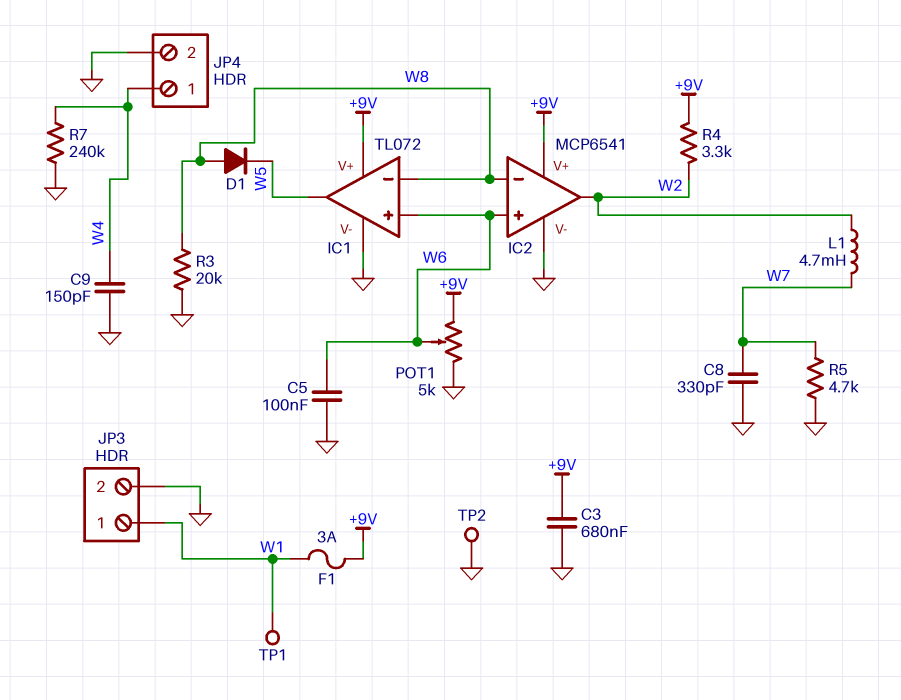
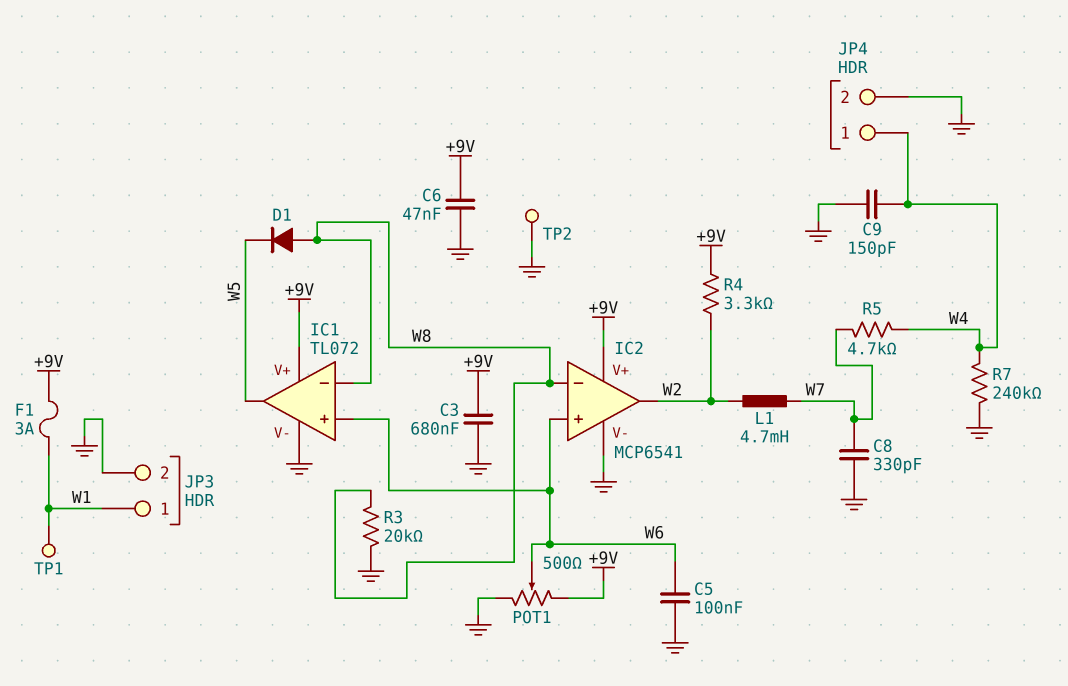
C6: none -> 47nF (+9V, GND)
POT1: 5k (+9V, GND, wiper W6) -> 500 (+9V, GND, wiper W6)
R5: 4.7k (GND, W7) -> 4.7k (W4, W7)

